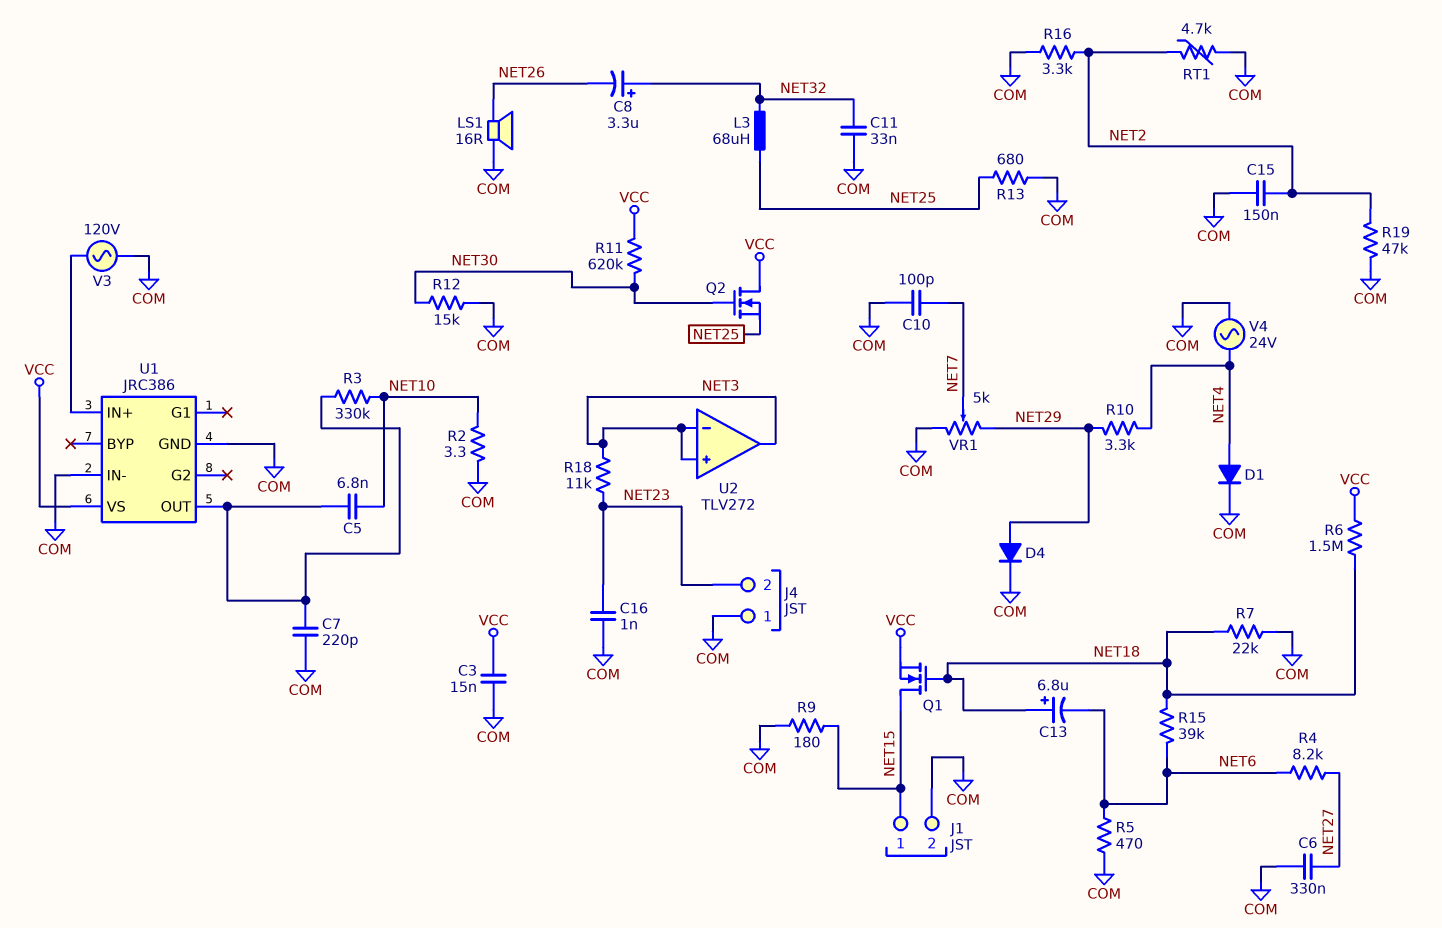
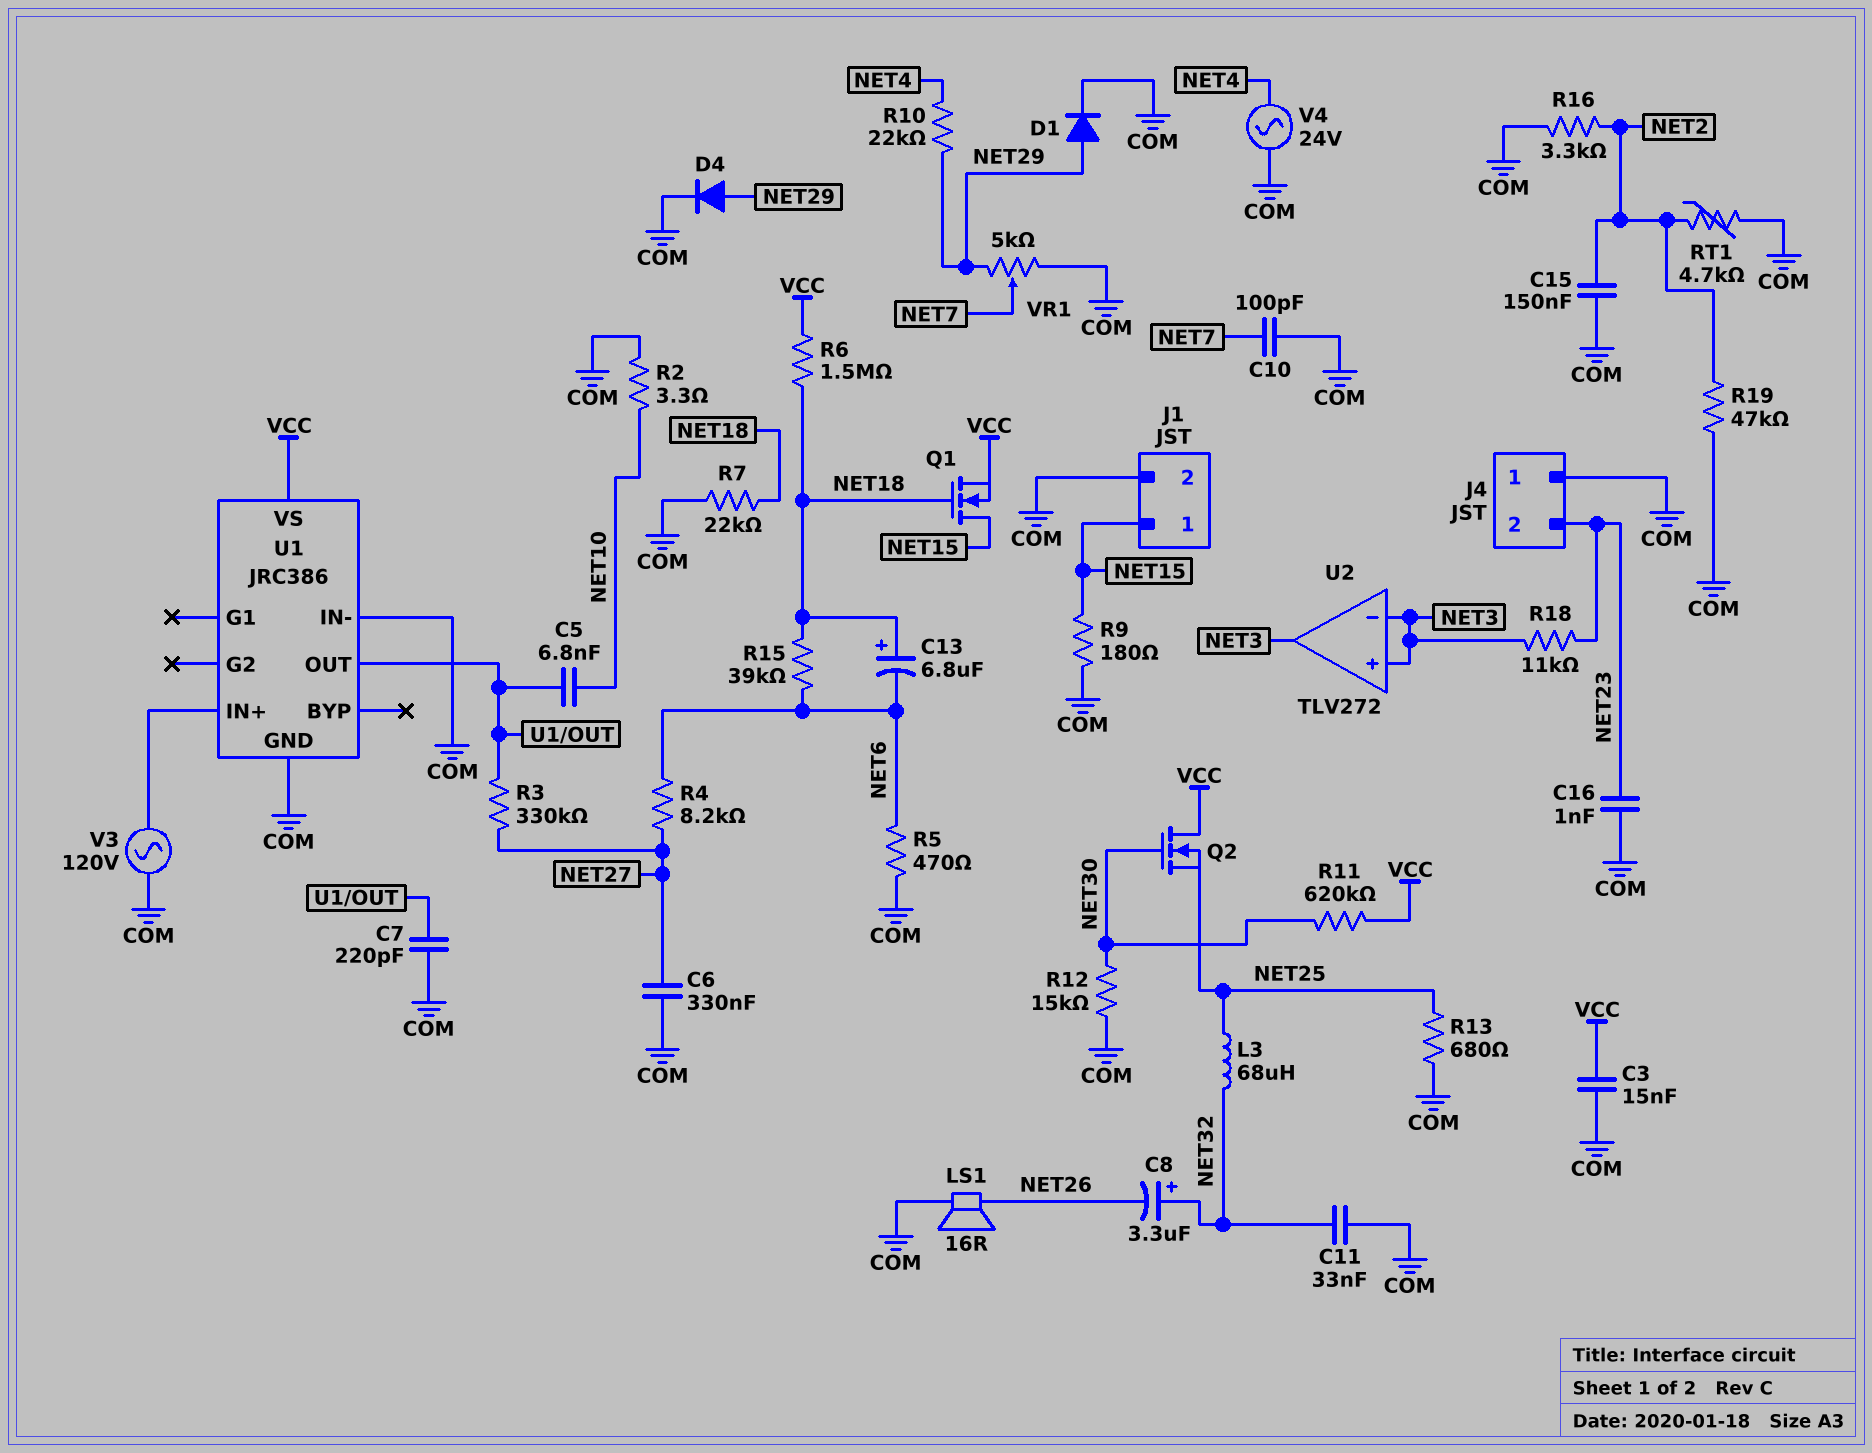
D1: diode (A NET4, K COM) -> diode (A NET29, K COM)
R3: 330k (NET10, U1/OUT) -> 330k (NET27, U1/OUT)
R10: 3.3k (NET4, NET29) -> 22k (NET4, NET29)

